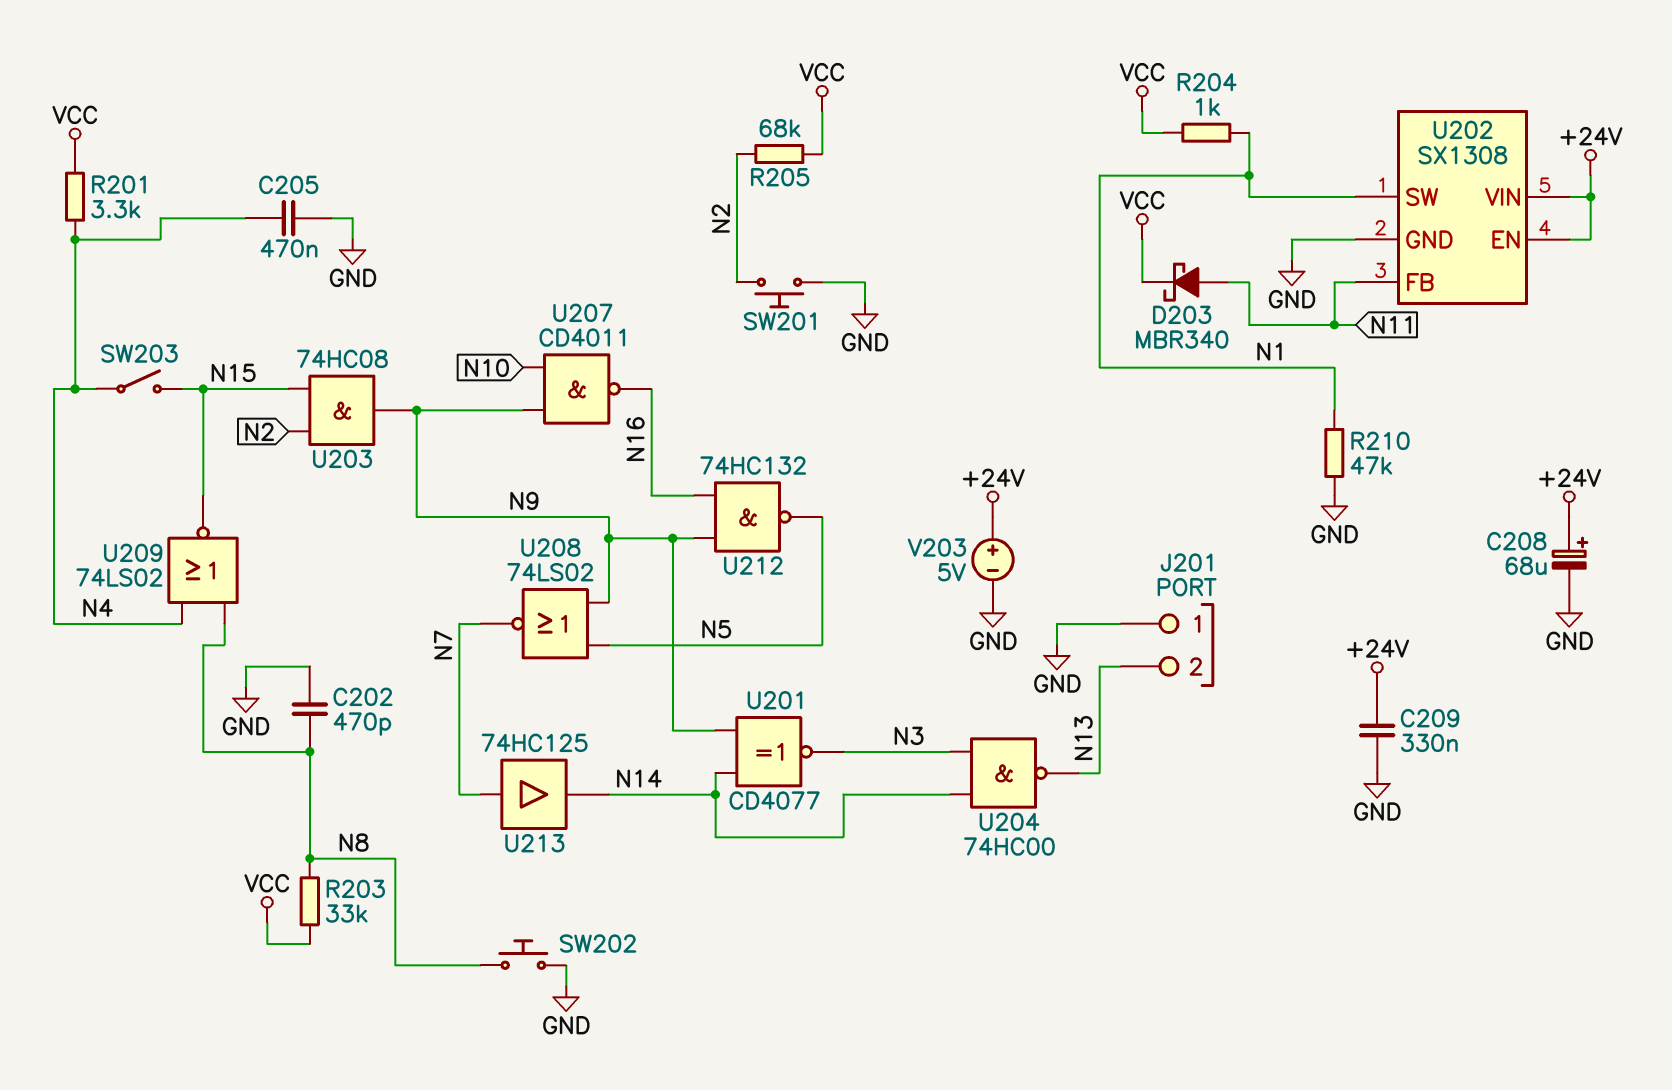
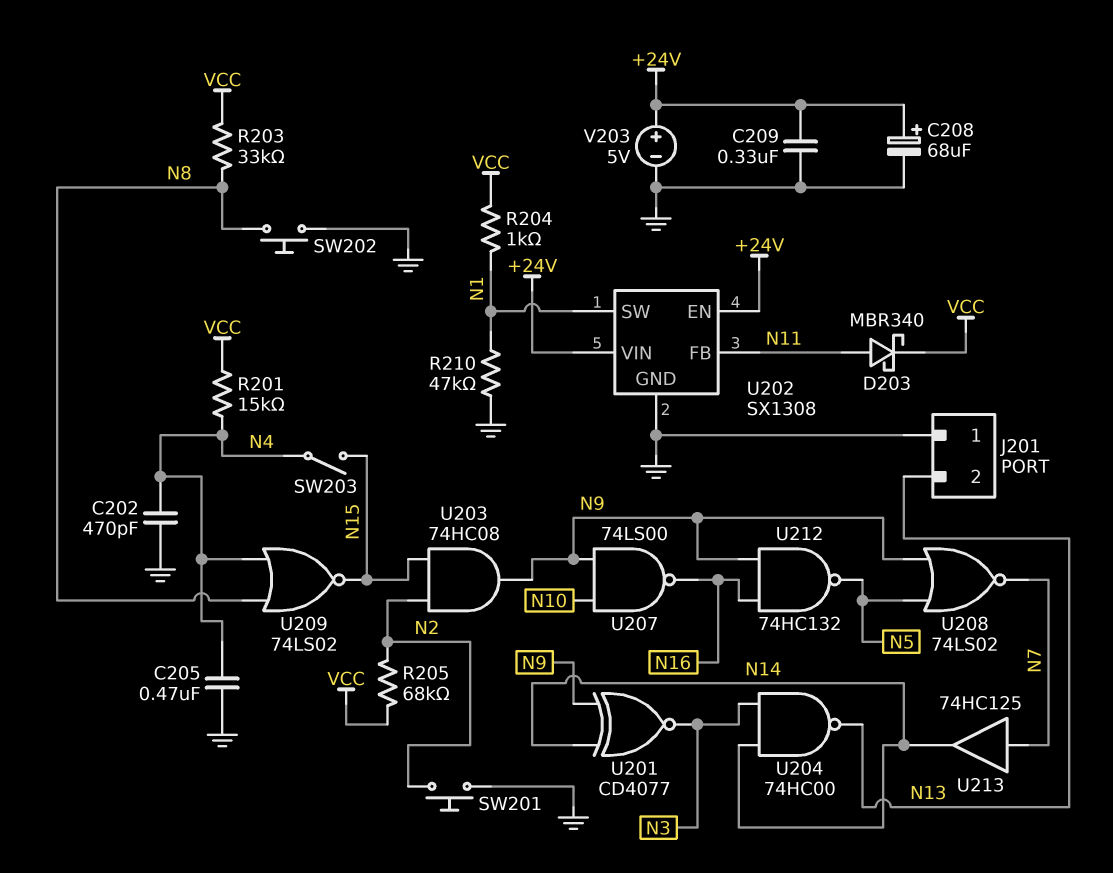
C202: 470pF (GND, N8) -> 470pF (GND, N4)
R201: 3.3k (N4, VCC) -> 15k (N4, VCC)
U207: NAND CD4011 (in N9, in N10, out N16) -> NAND 74LS00 (in N9, in N10, out N16)

